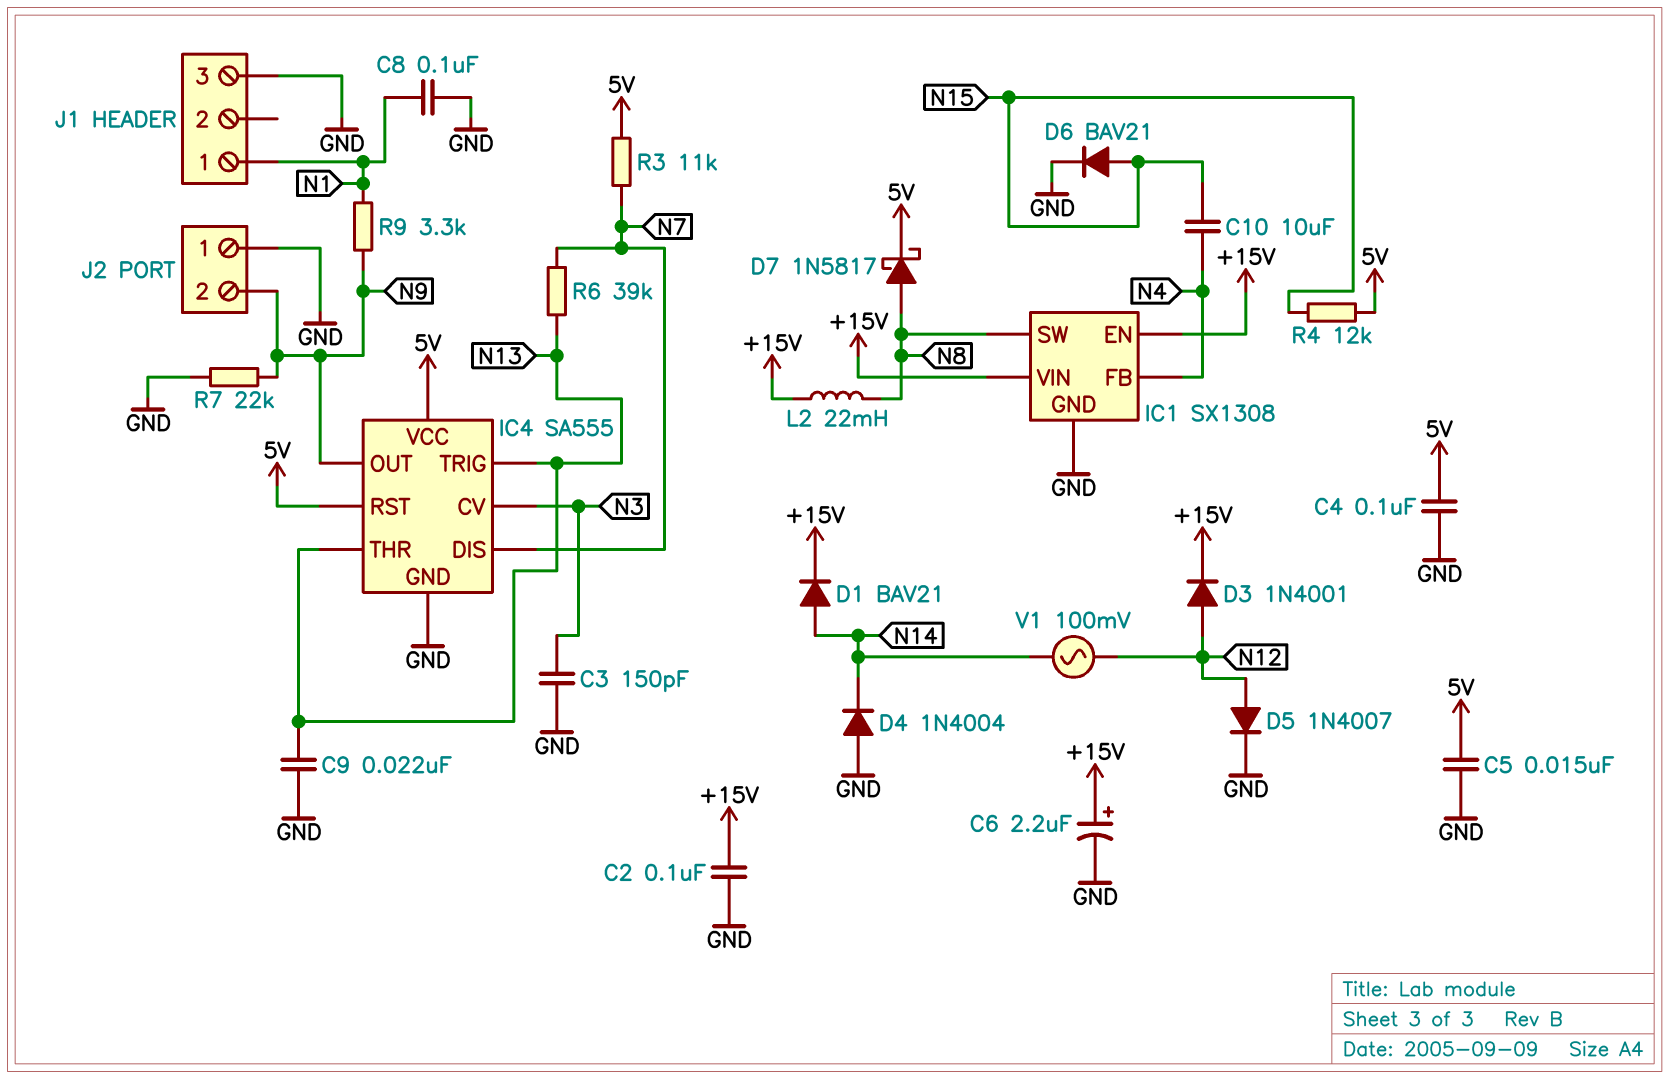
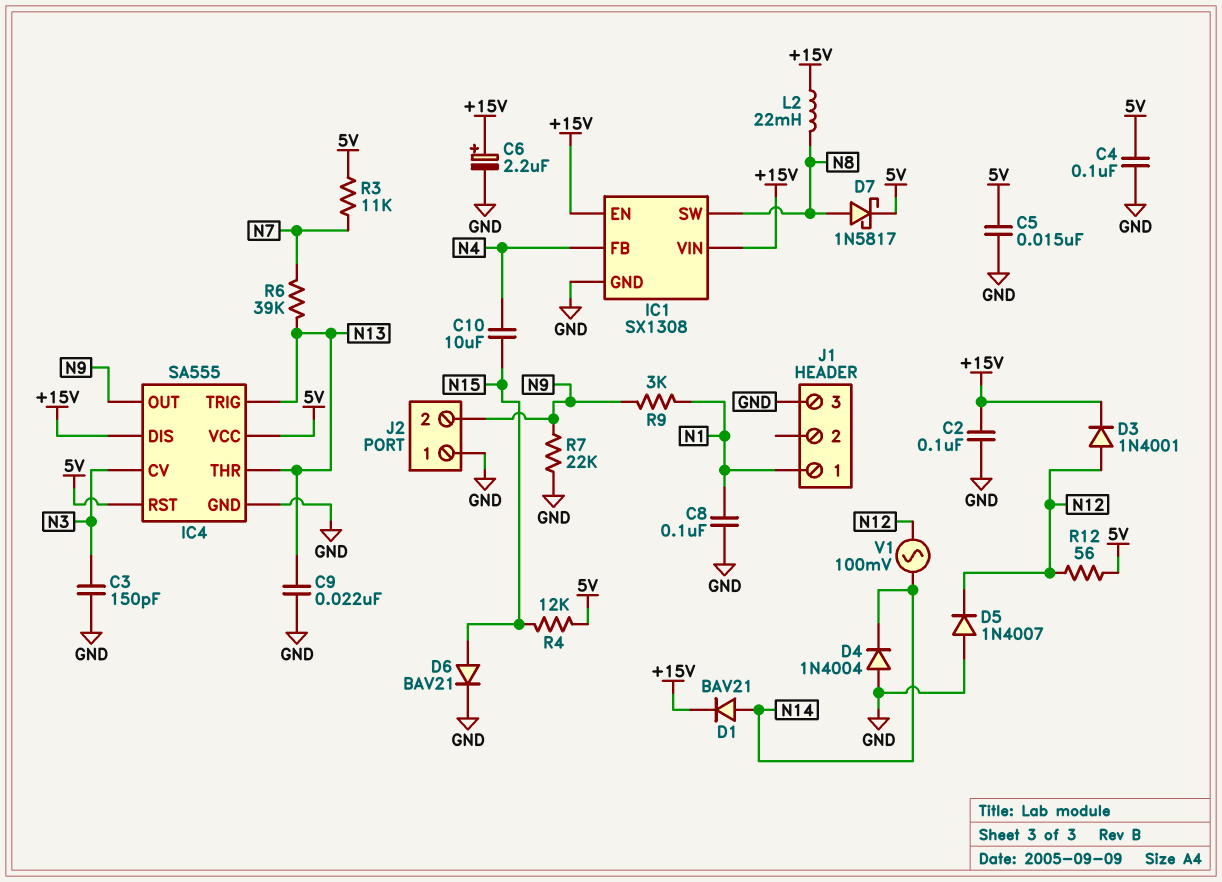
D5: diode 1N4007 (A N12, K GND) -> diode 1N4007 (A GND, K N12)
IC4 pin DIS: N7 -> +15V
R9: 3.3k (N1, N9) -> 3k (N1, N9)
R12: none -> 56 (5V, N12)

